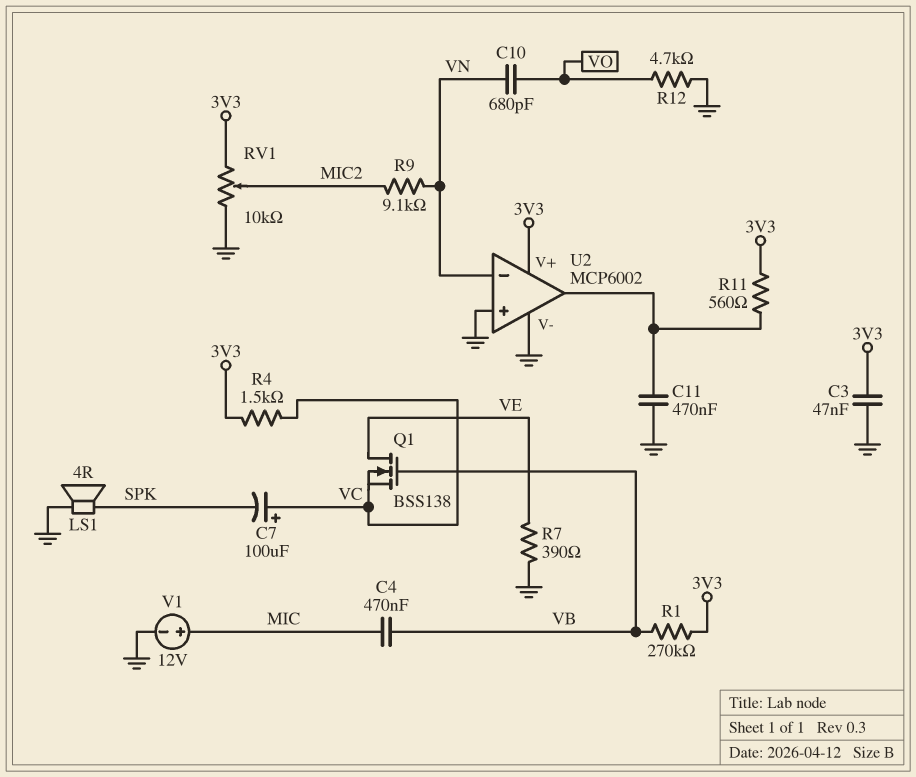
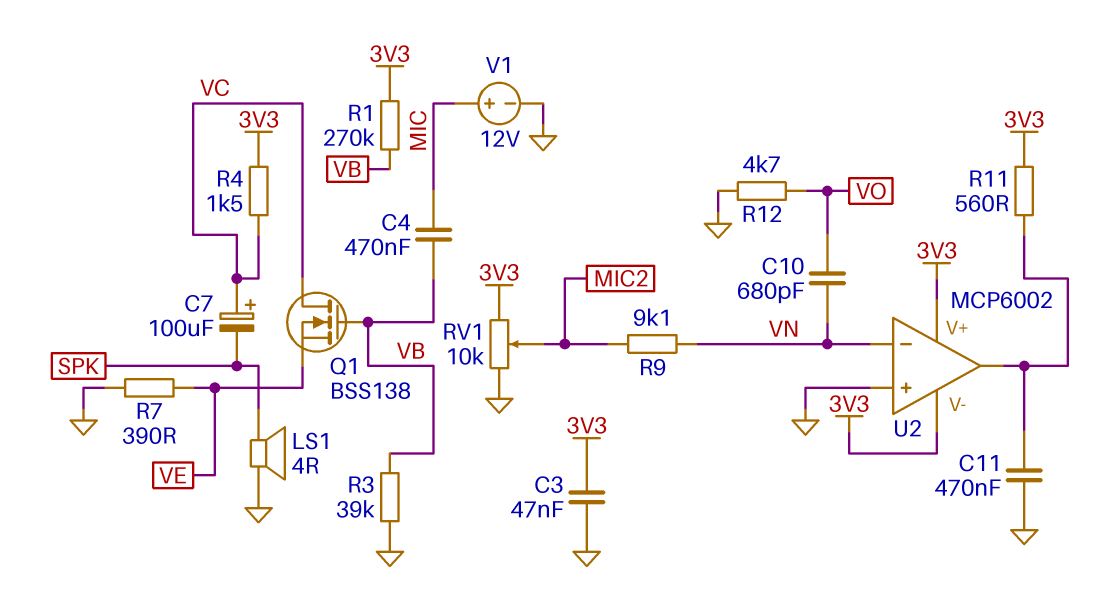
Q1: NMOS BSS138 (G VB, D VE, S VC) -> NMOS BSS138 (G VB, D VC, S VE)
R3: none -> 39k (GND, VB)
U2 pin V-: GND -> 3V3

